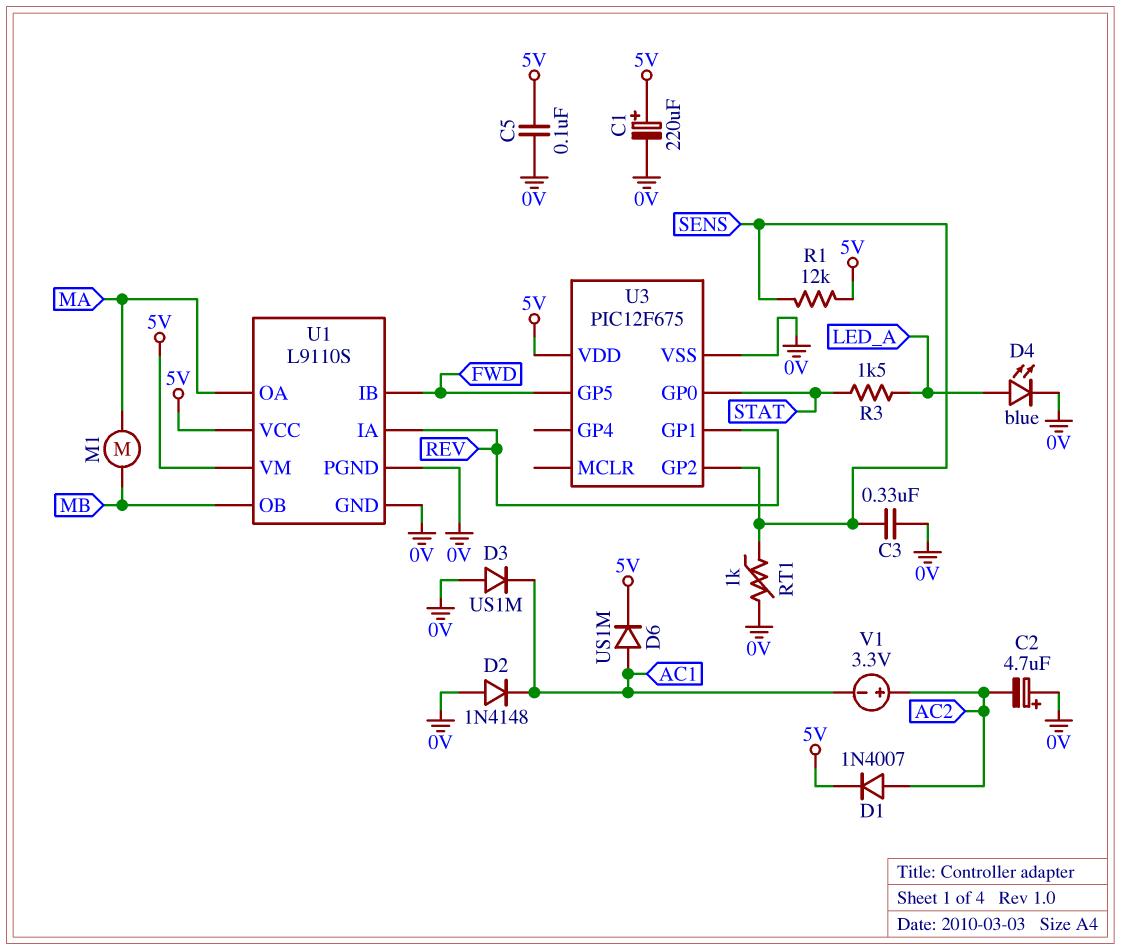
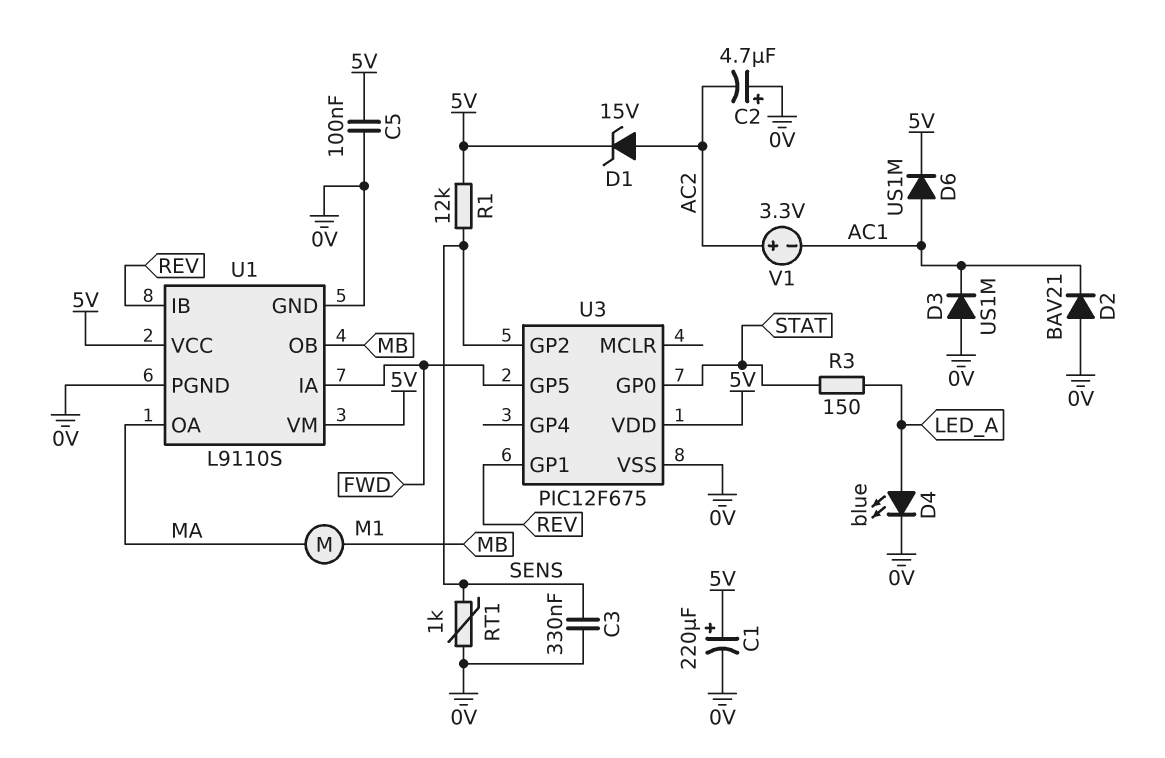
D1: diode 1N4007 (A AC2, K 5V) -> zener 15V (A AC2, K 5V)
D2: diode 1N4148 (A 0V, K AC1) -> diode BAV21 (A 0V, K AC1)
R3: 1.5k (LED_A, STAT) -> 150 (LED_A, STAT)
U1 pin IA: REV -> FWD
U1 pin IB: FWD -> REV

